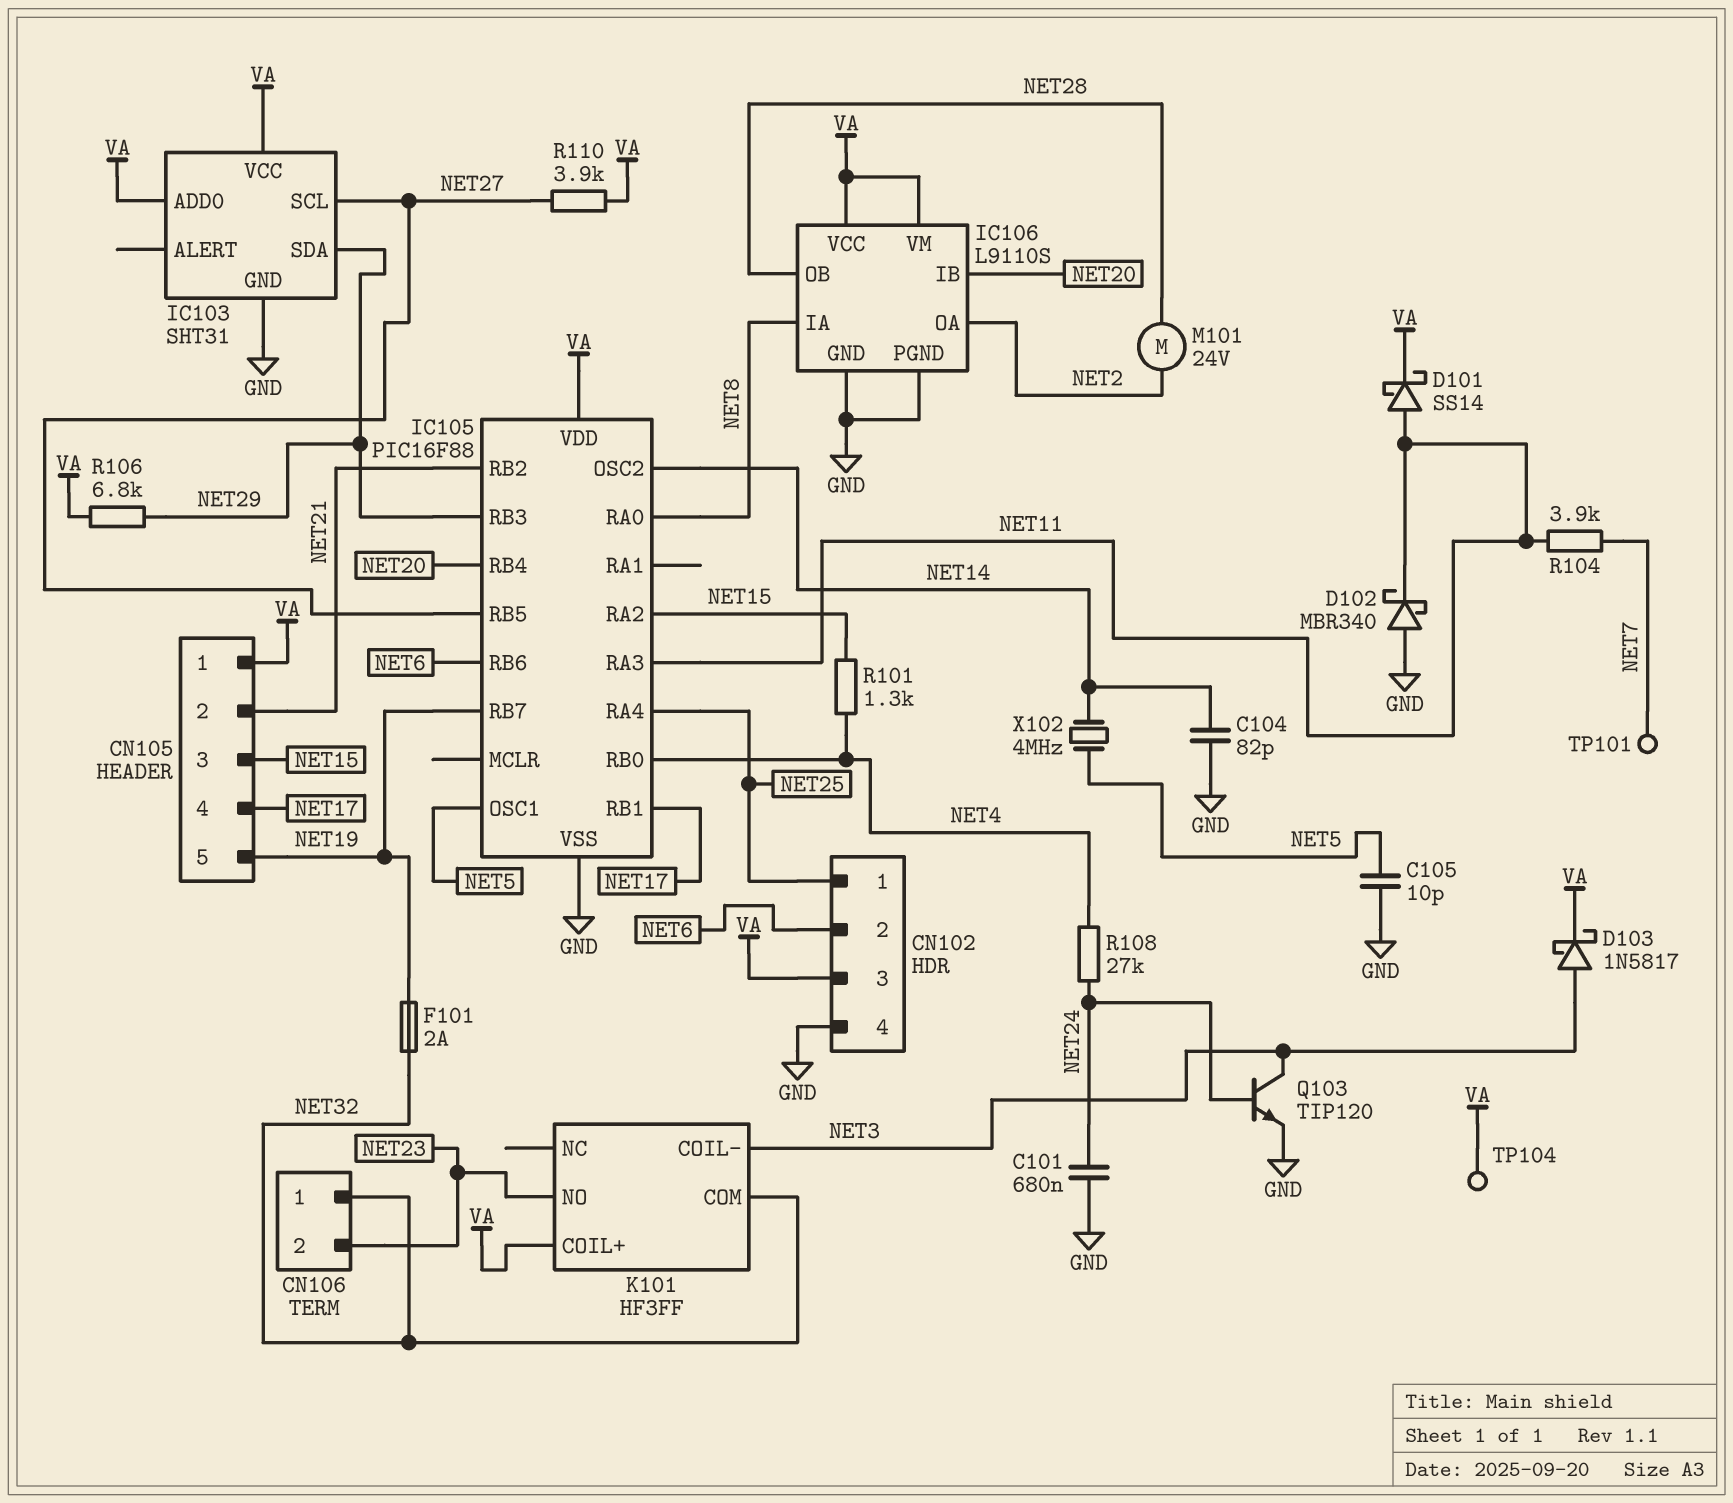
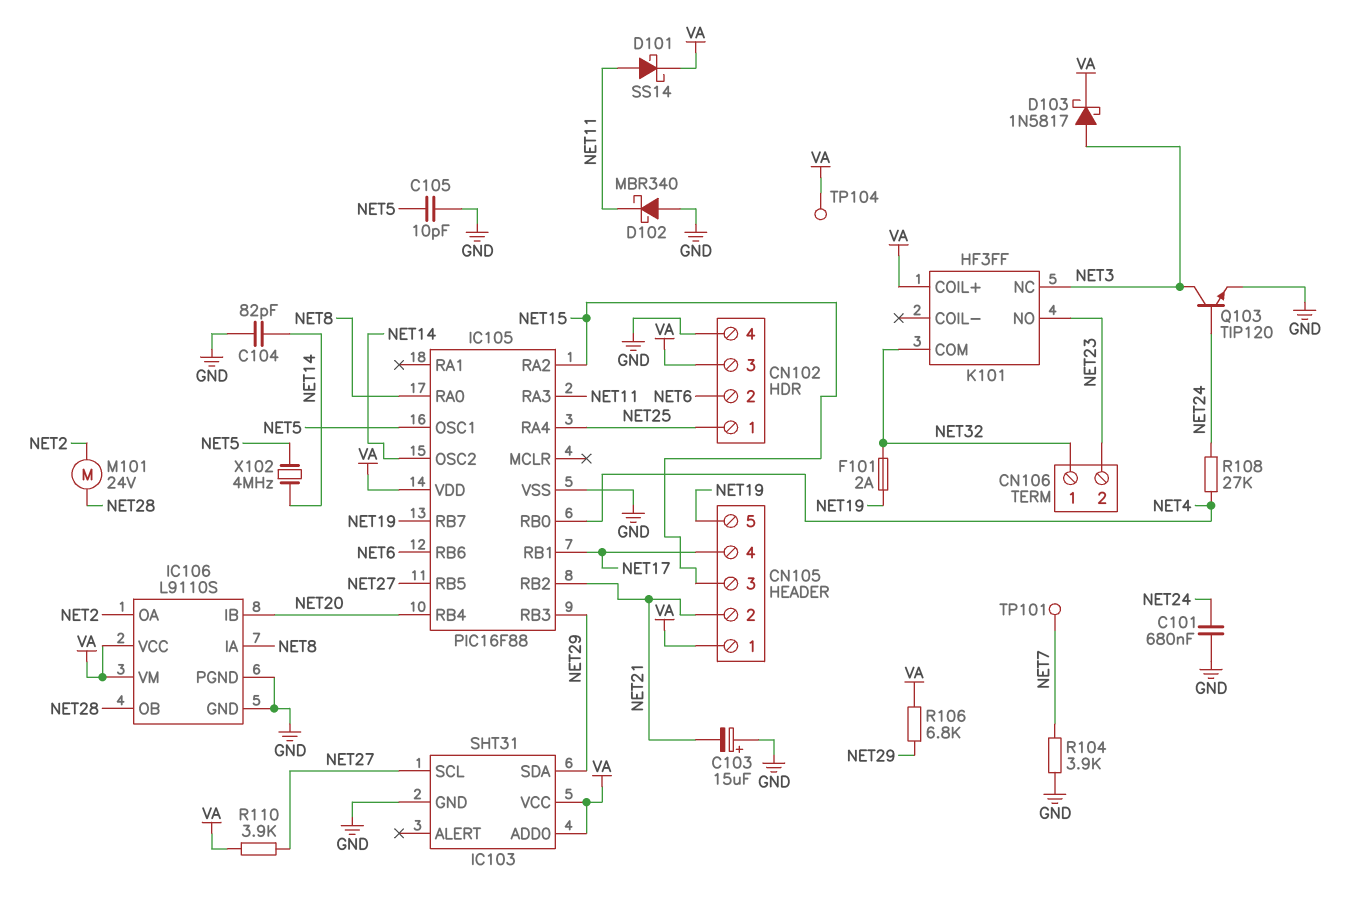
C103: none -> 15uF (plus GND, minus NET21)
K101 pin COIL-: NET3 -> none
K101 pin NC: none -> NET3
R101: 1.3k (NET4, NET15) -> none
R104: 3.9k (NET7, NET11) -> 3.9k (GND, NET7)

